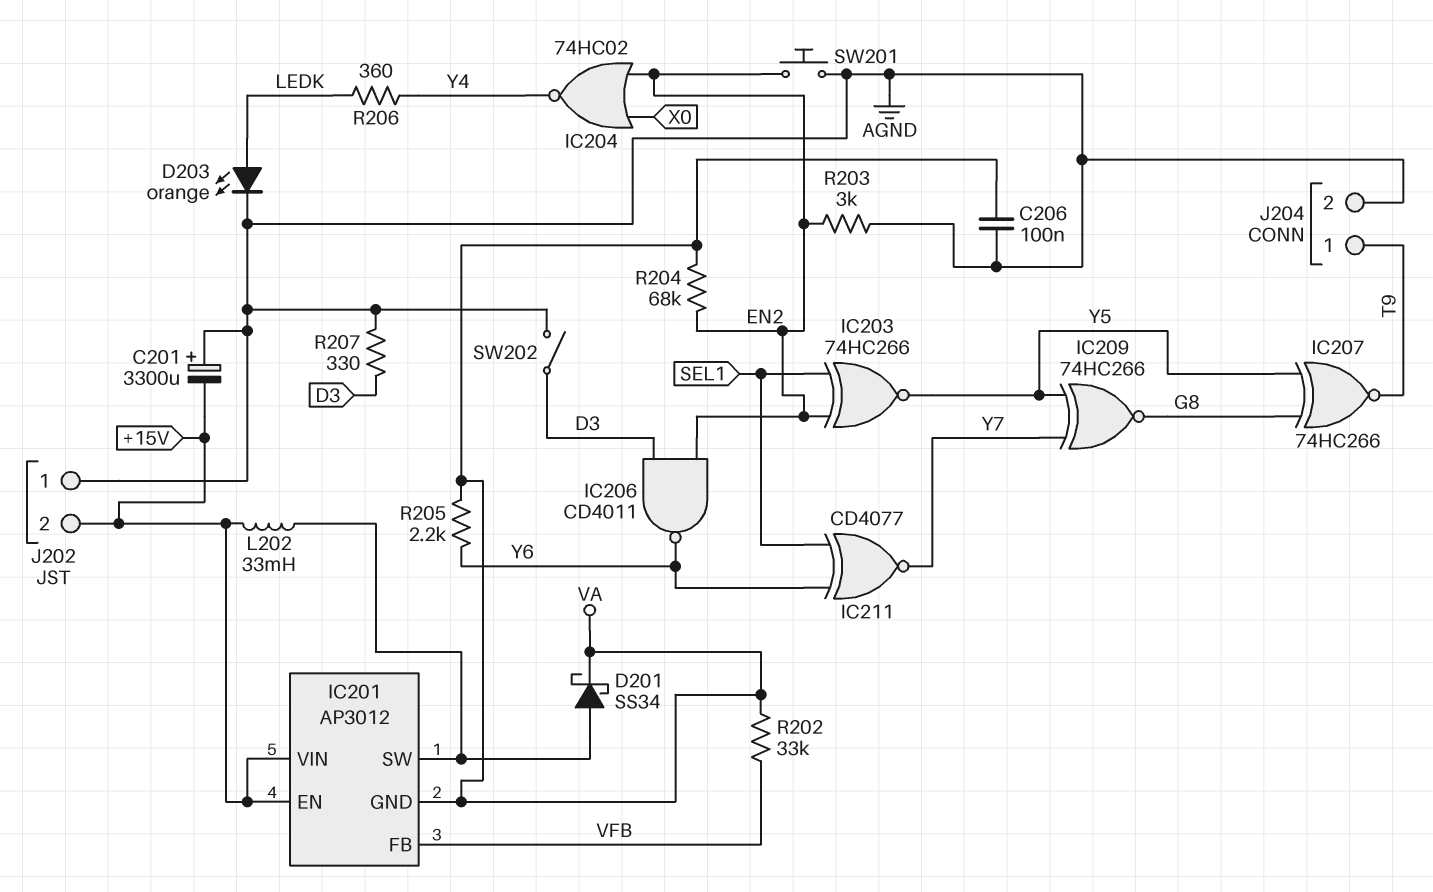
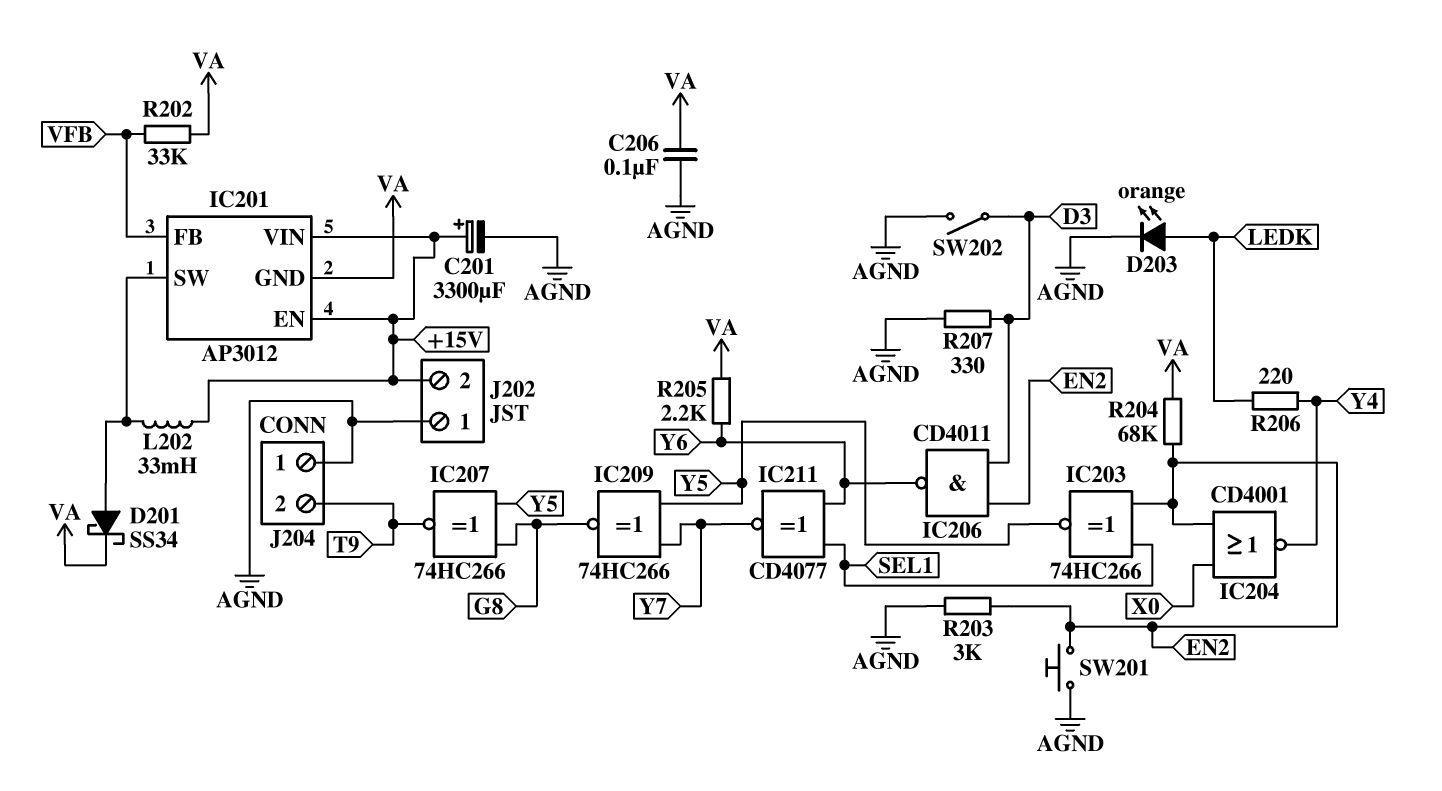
C201: 3300uF (plus AGND, minus +15V) -> 3300uF (plus +15V, minus AGND)
IC204: NOR 74HC02 (in EN2, in X0, out Y4) -> NOR CD4001 (in EN2, in X0, out Y4)
J204 pin 1: T9 -> AGND
J204 pin 2: AGND -> T9
R206: 360 (LEDK, Y4) -> 220 (LEDK, Y4)

